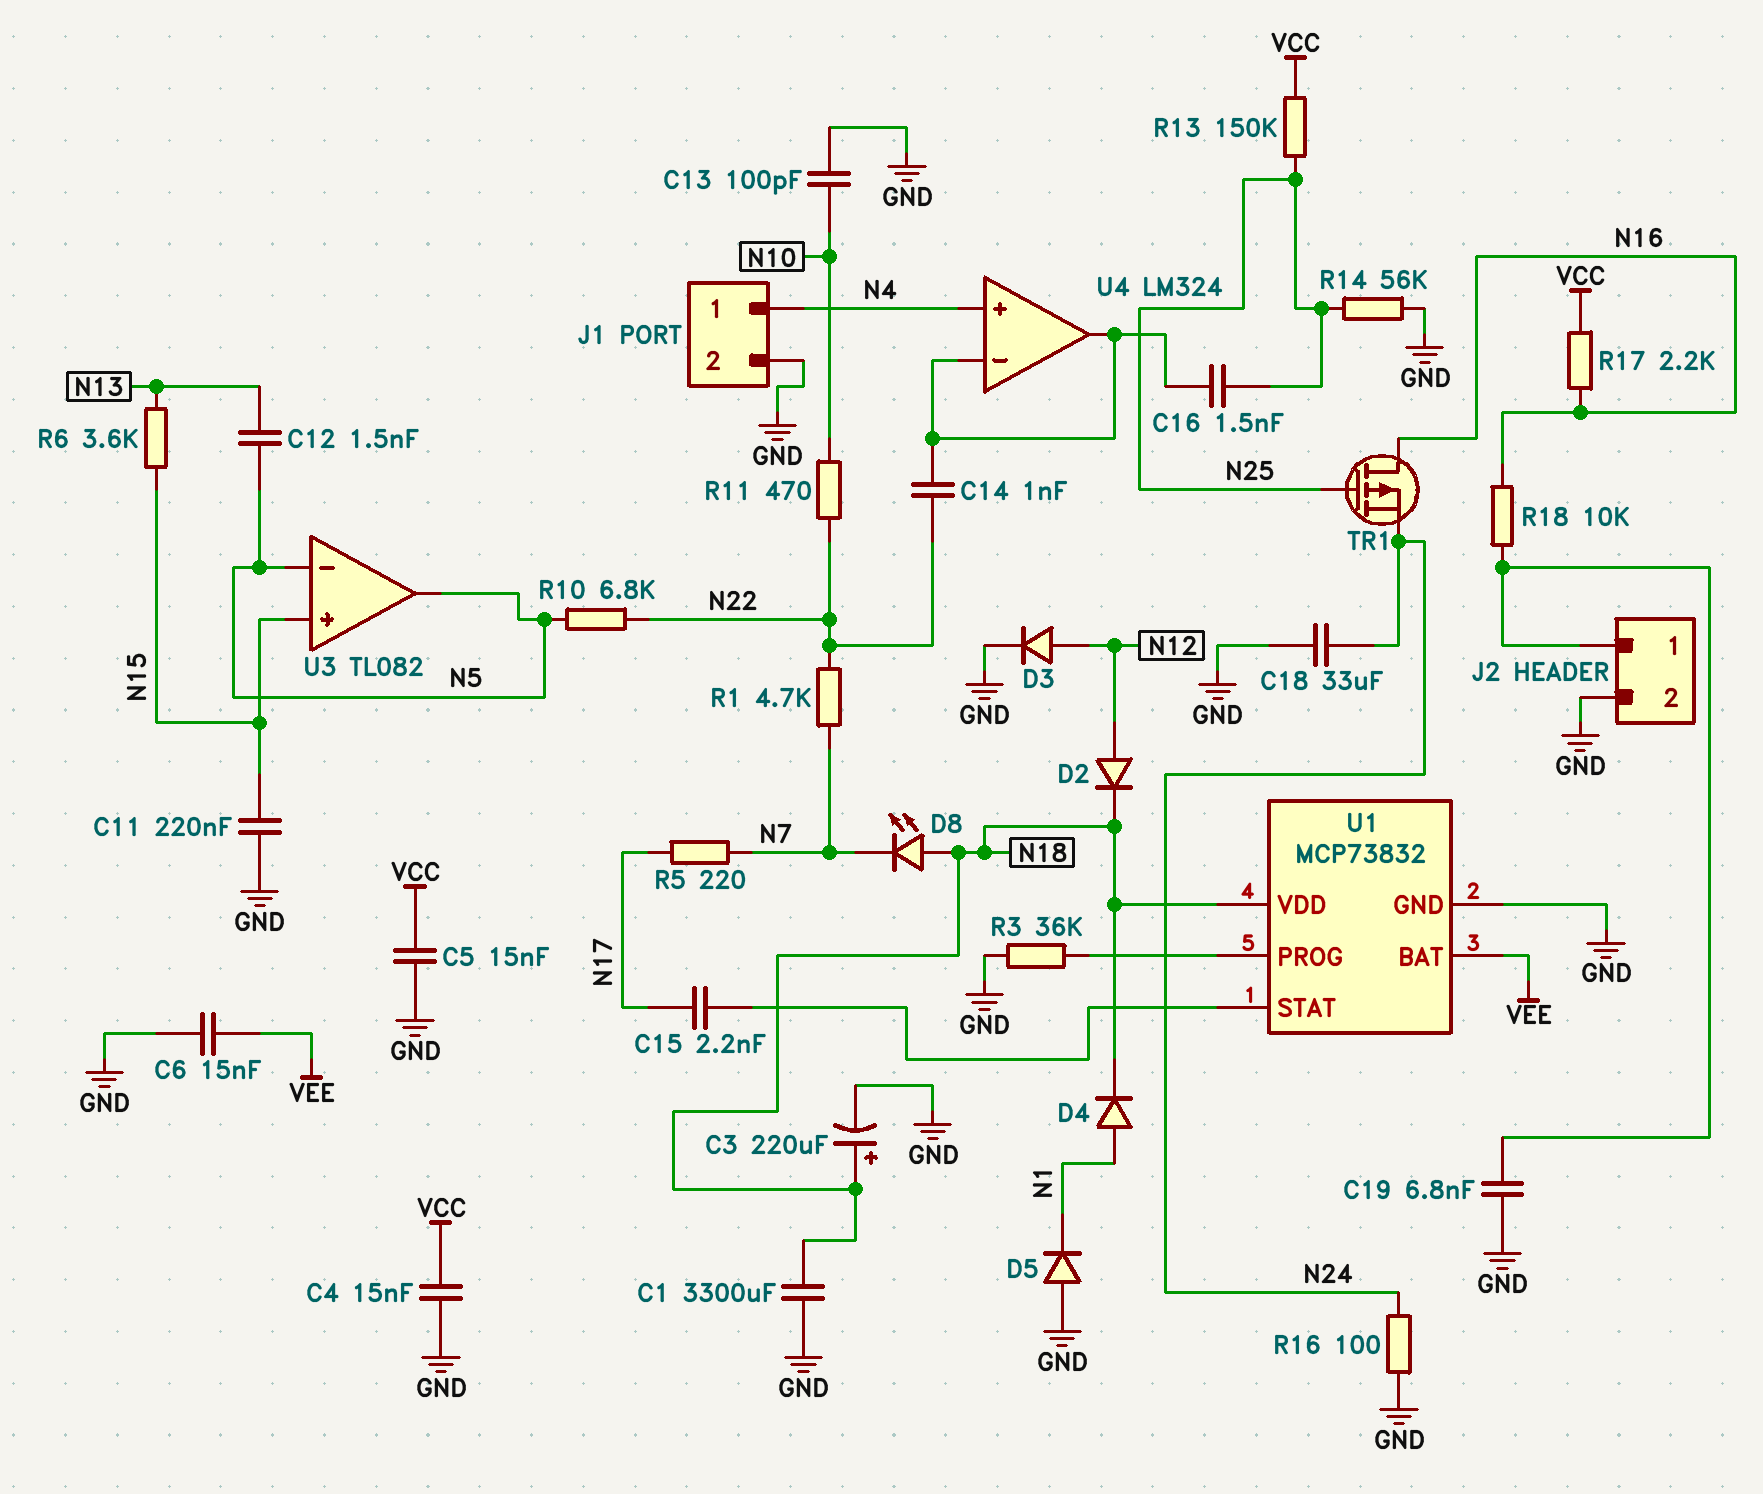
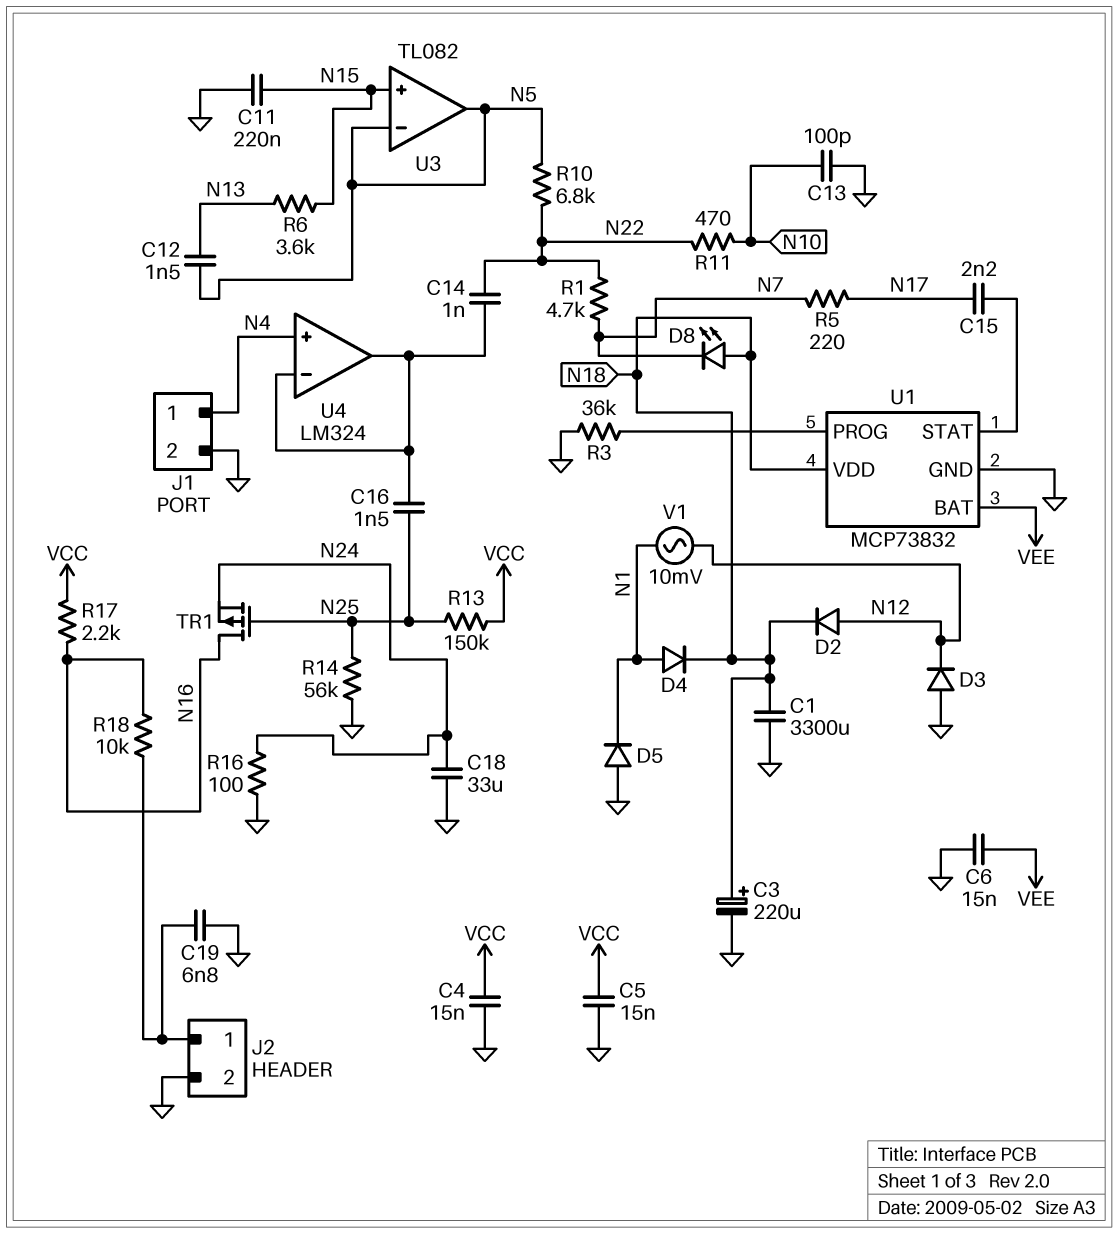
D3: diode (A N12, K GND) -> diode (A GND, K N12)
V1: none -> AC 10mV (N1, N12)

